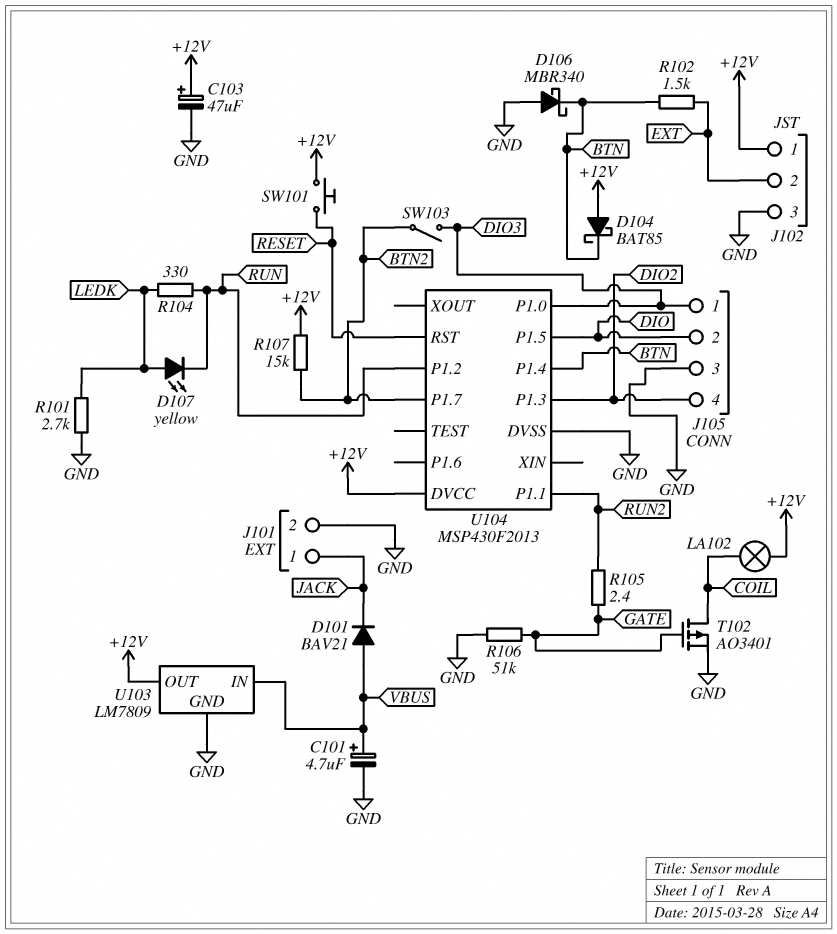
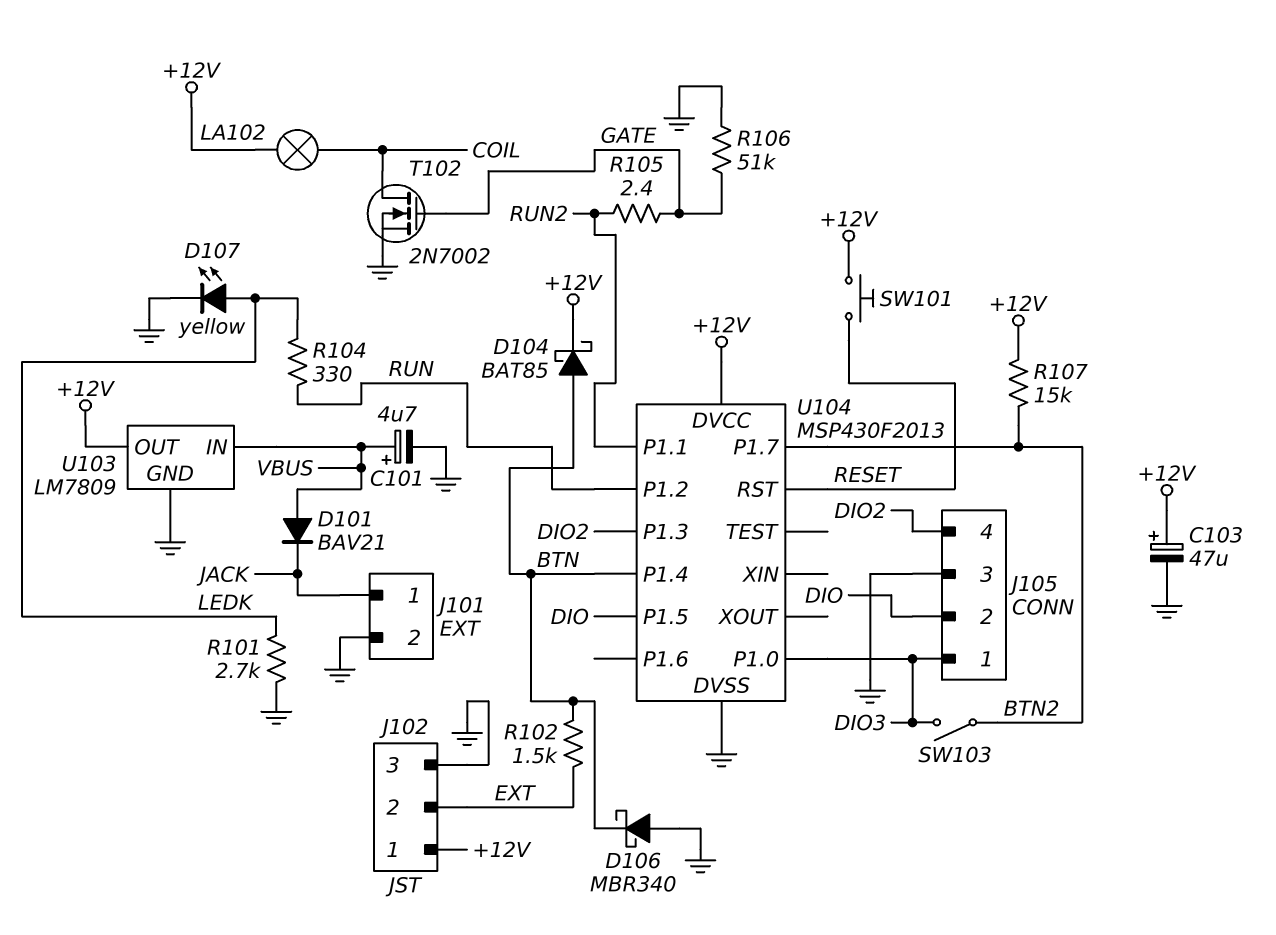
D104: schottky BAT85 (A +12V, K BTN) -> schottky BAT85 (A BTN, K +12V)
D107: LED yellow (A LEDK, K RUN) -> LED yellow (A LEDK, K GND)
T102: PMOS AO3401 (G GATE, D COIL, S GND) -> NMOS 2N7002 (G GATE, D COIL, S GND)

